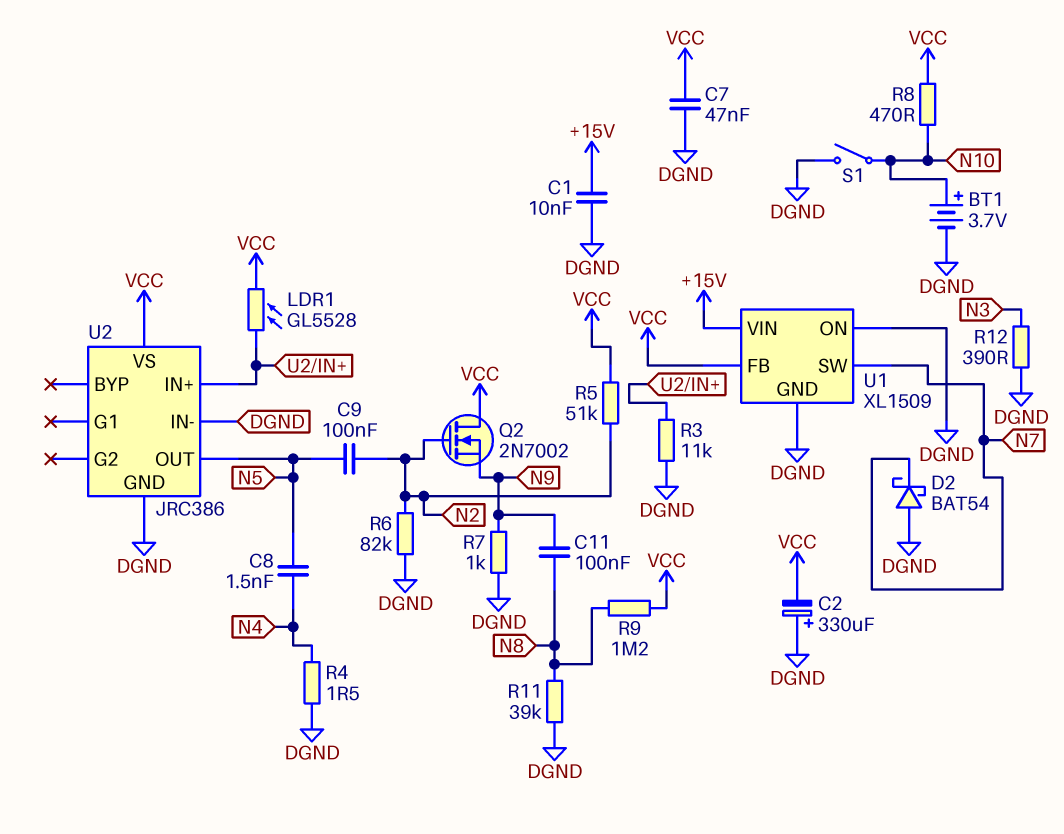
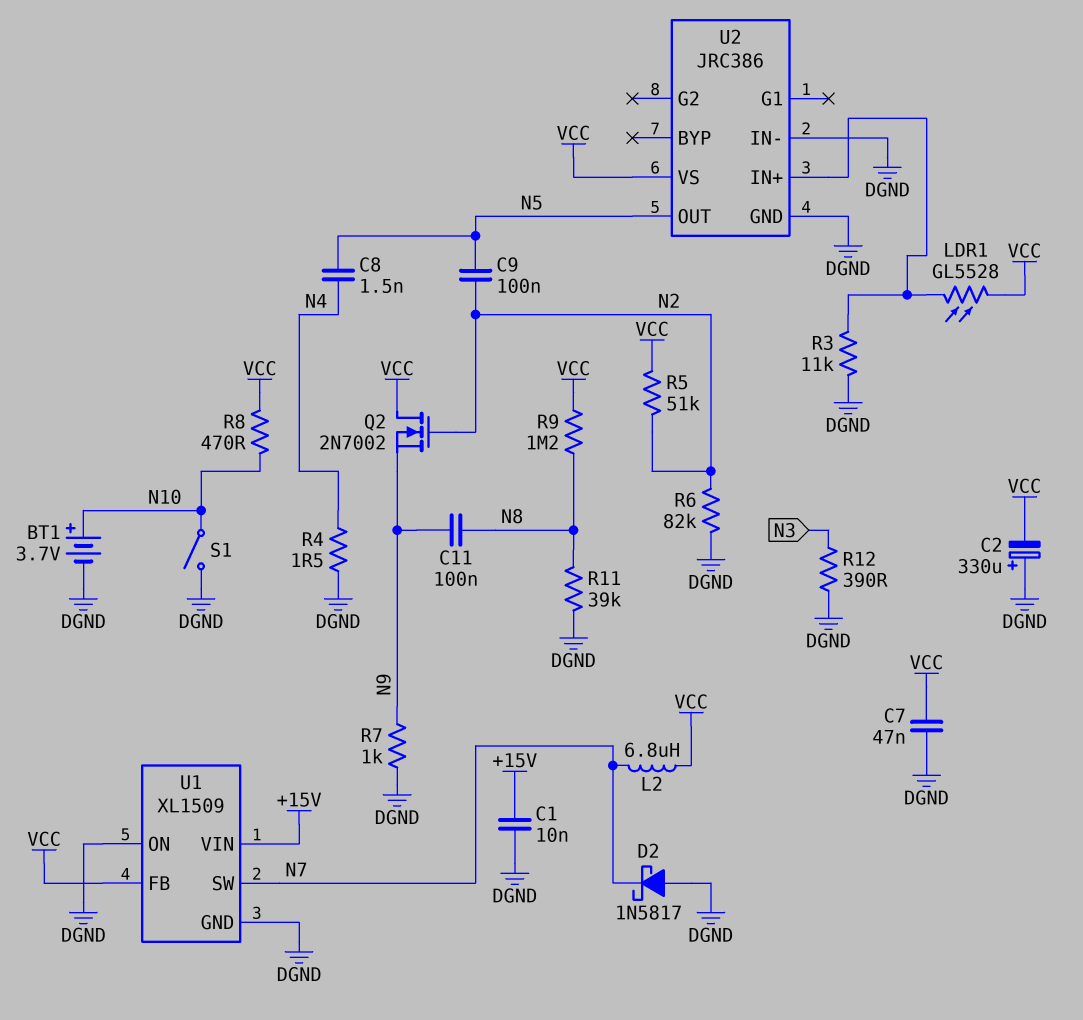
D2: schottky BAT54 (A DGND, K N7) -> schottky 1N5817 (A DGND, K N7)
L2: none -> 6.8uH (N7, VCC)

